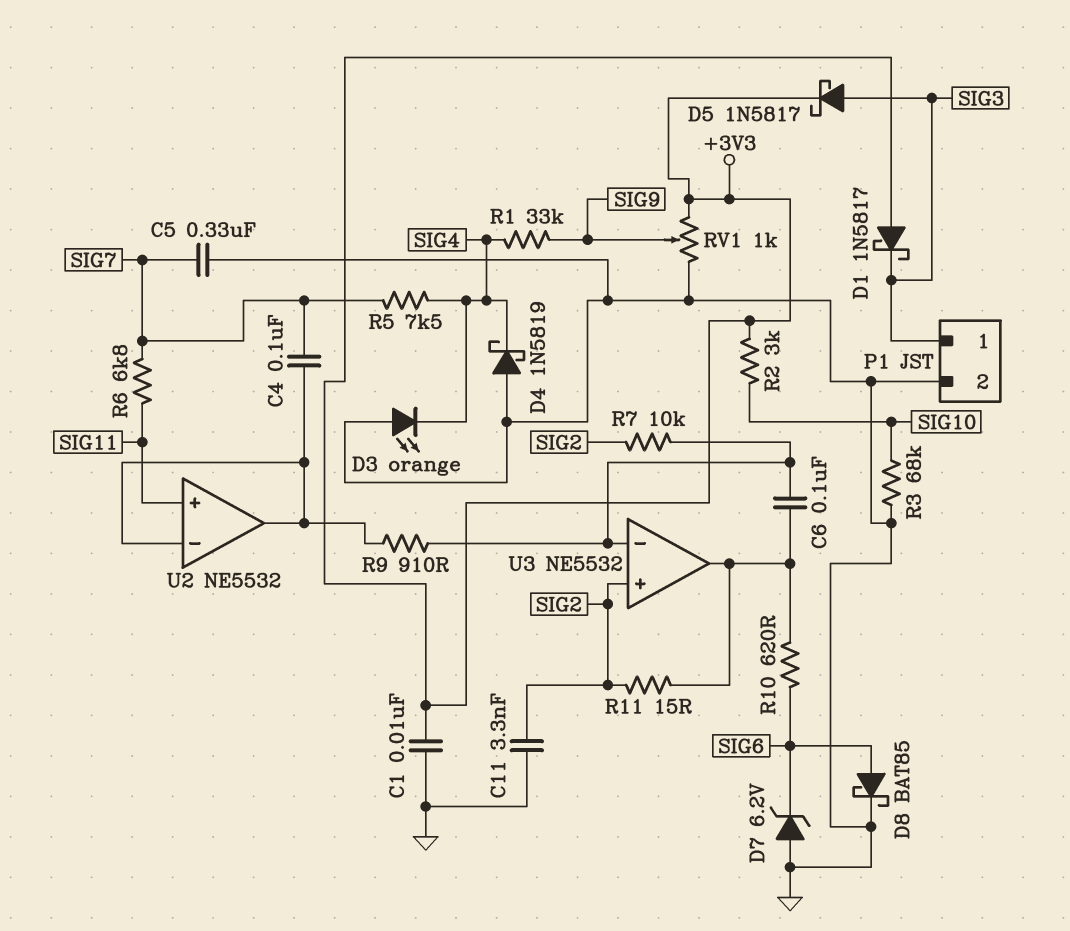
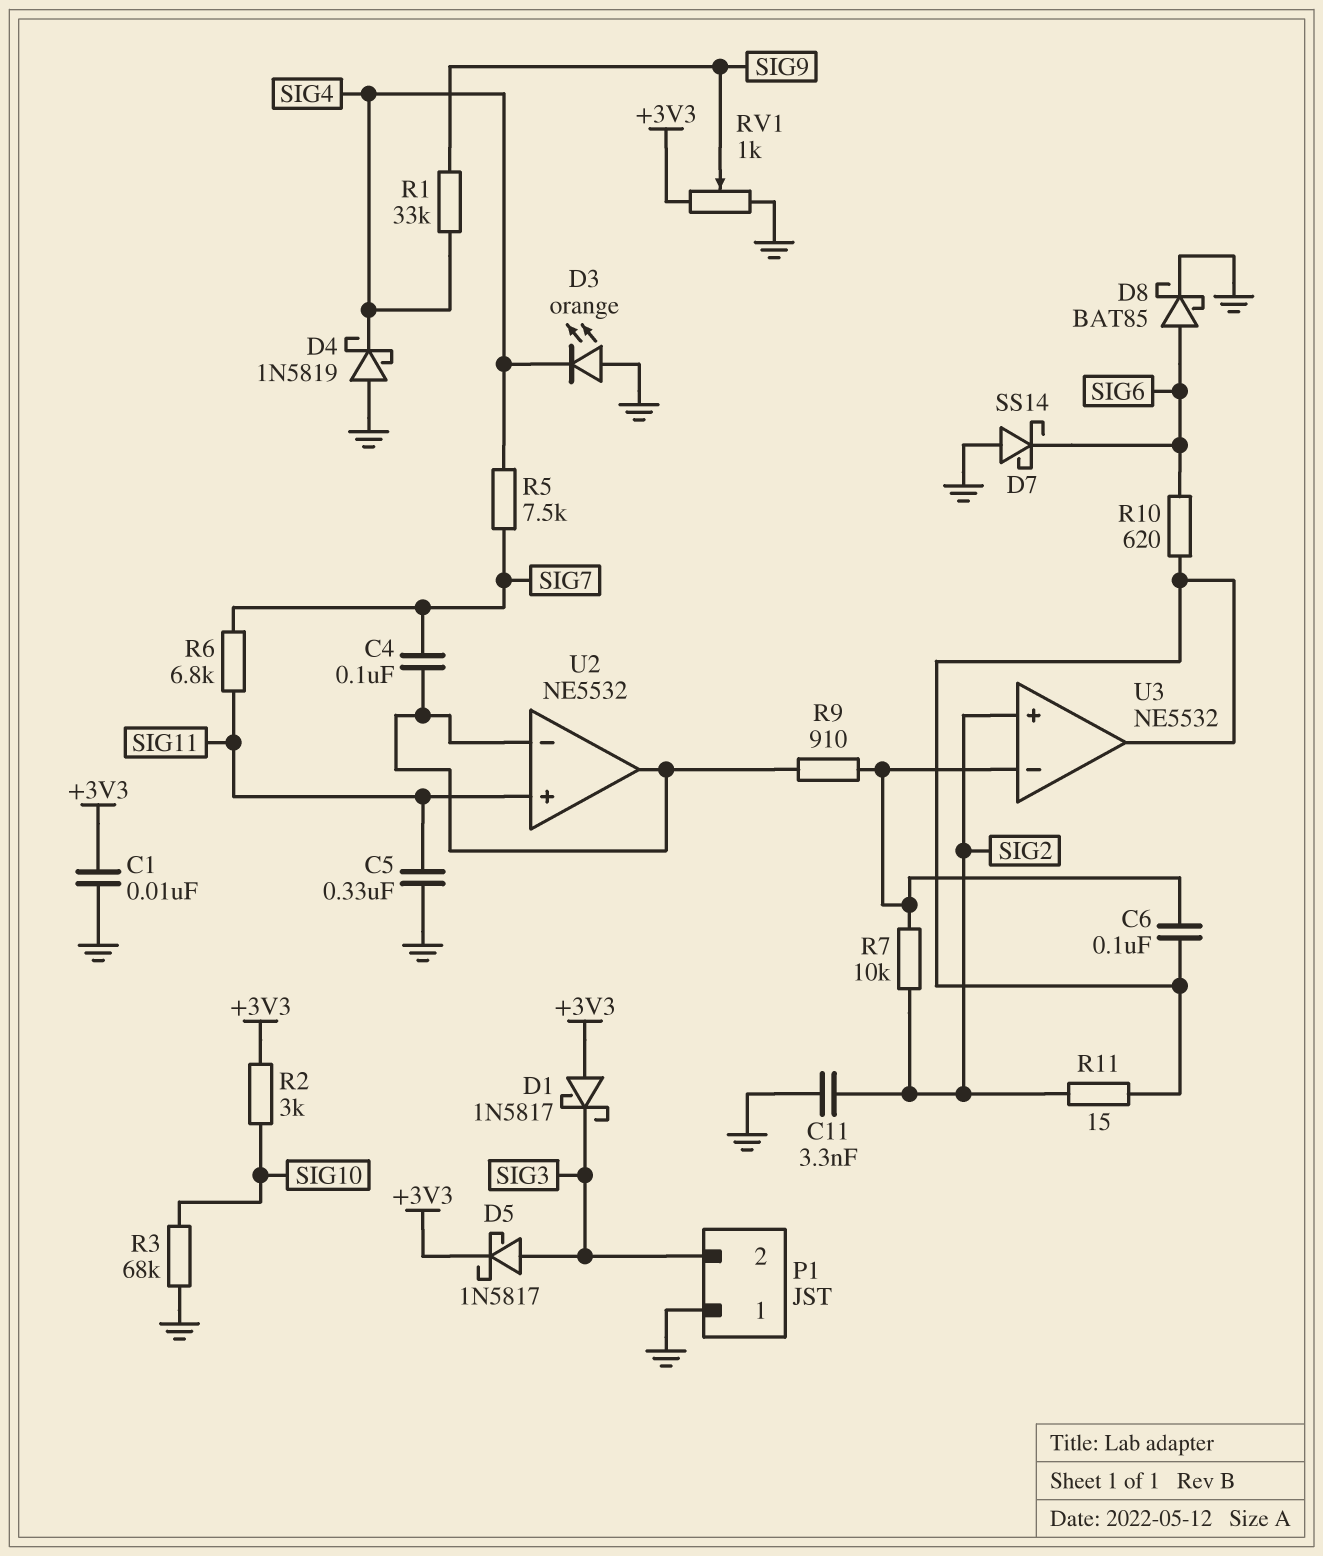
C5: 330nF (GND, SIG7) -> 330nF (GND, SIG11)
D7: zener 6.2V (A GND, K SIG6) -> schottky SS14 (A GND, K SIG6)
P1 pin 1: SIG3 -> GND
P1 pin 2: GND -> SIG3

